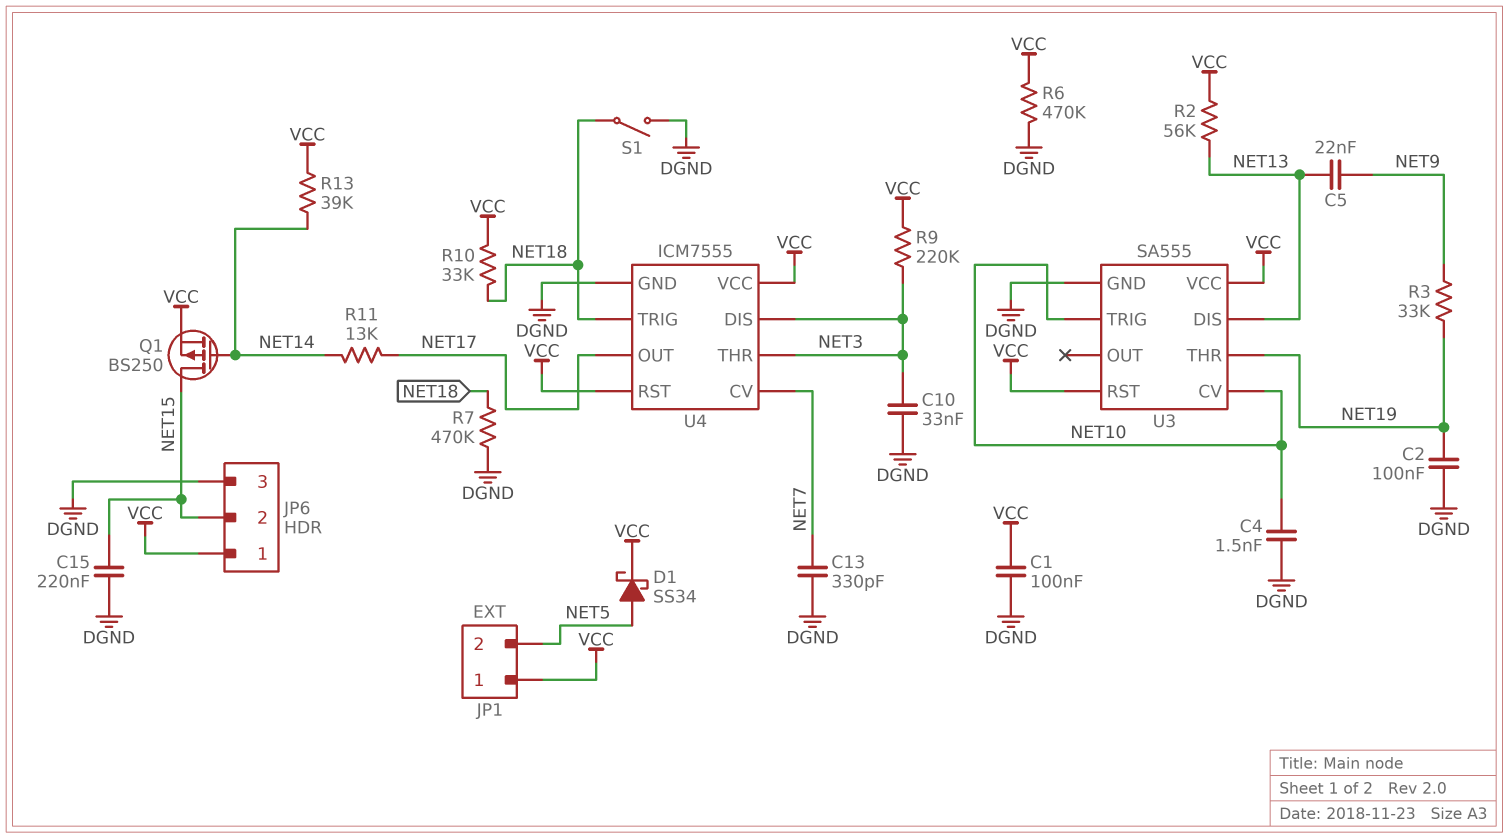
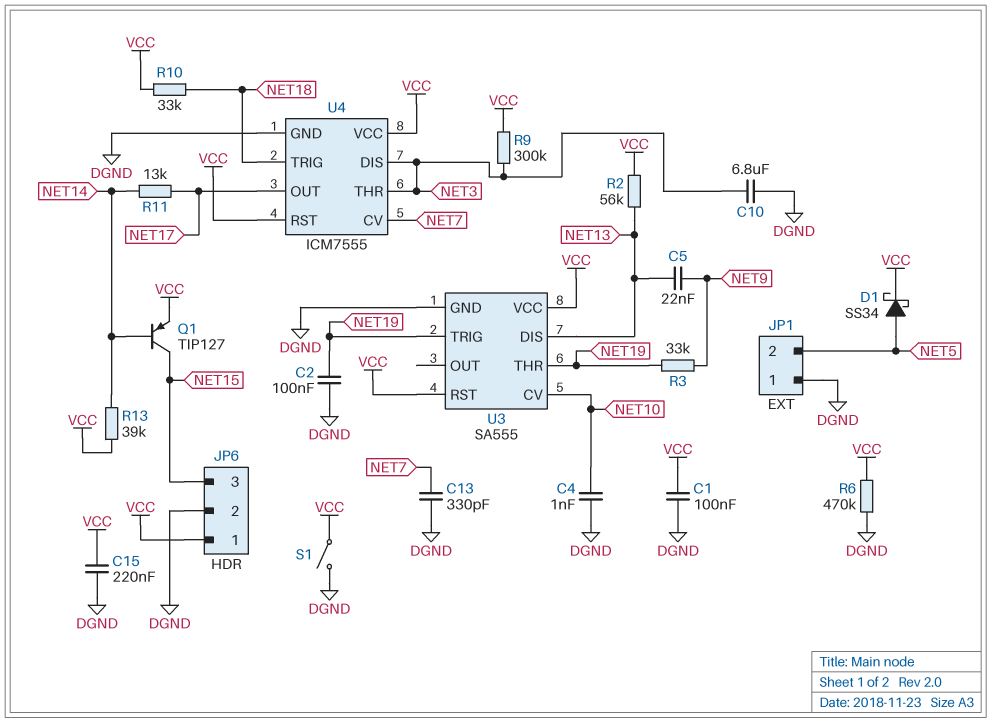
C4: 1.5nF (DGND, NET10) -> 1nF (DGND, NET10)
C10: 33nF (DGND, NET3) -> 6.8uF (DGND, NET3)
C15: 220nF (DGND, NET15) -> 220nF (DGND, VCC)
JP1 pin 1: VCC -> DGND
JP6 pin 2: NET15 -> DGND
JP6 pin 3: DGND -> NET15
Q1: PMOS BS250 (G NET14, D NET15, S VCC) -> PNP TIP127 (B NET14, C NET15, E VCC)
R7: 470k (DGND, NET18) -> none
R9: 220k (NET3, VCC) -> 300k (NET3, VCC)
S1: switch (DGND, NET18) -> switch (DGND, VCC)
U3 pin TRIG: NET10 -> NET19

